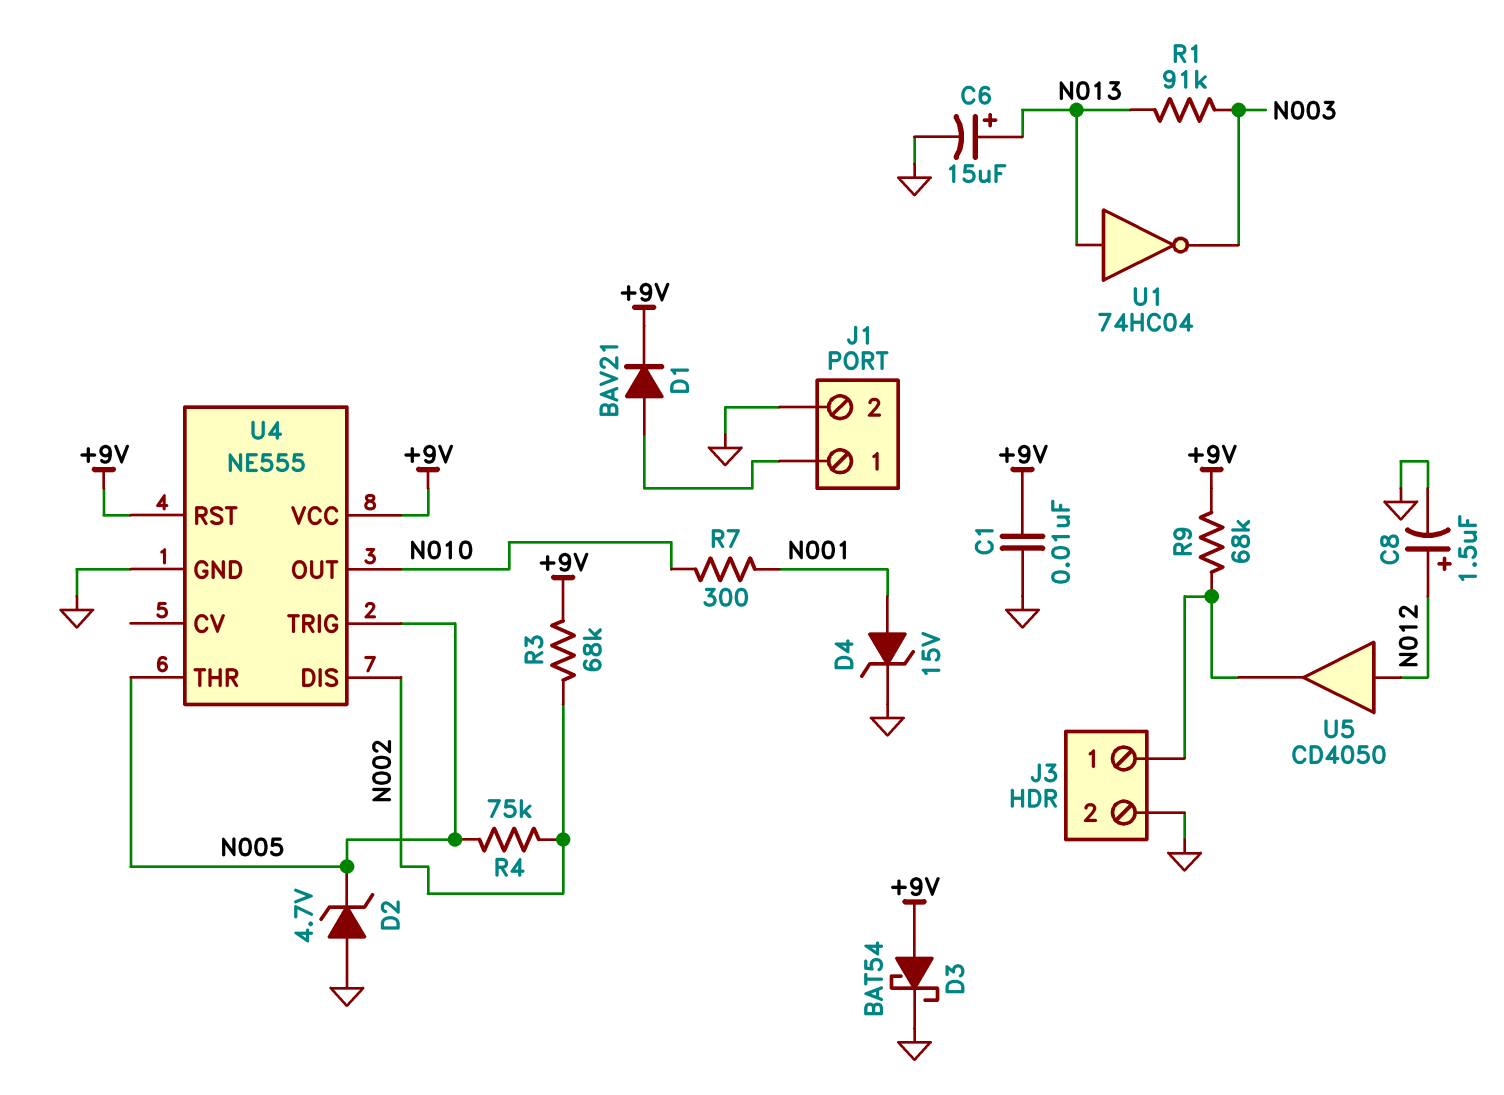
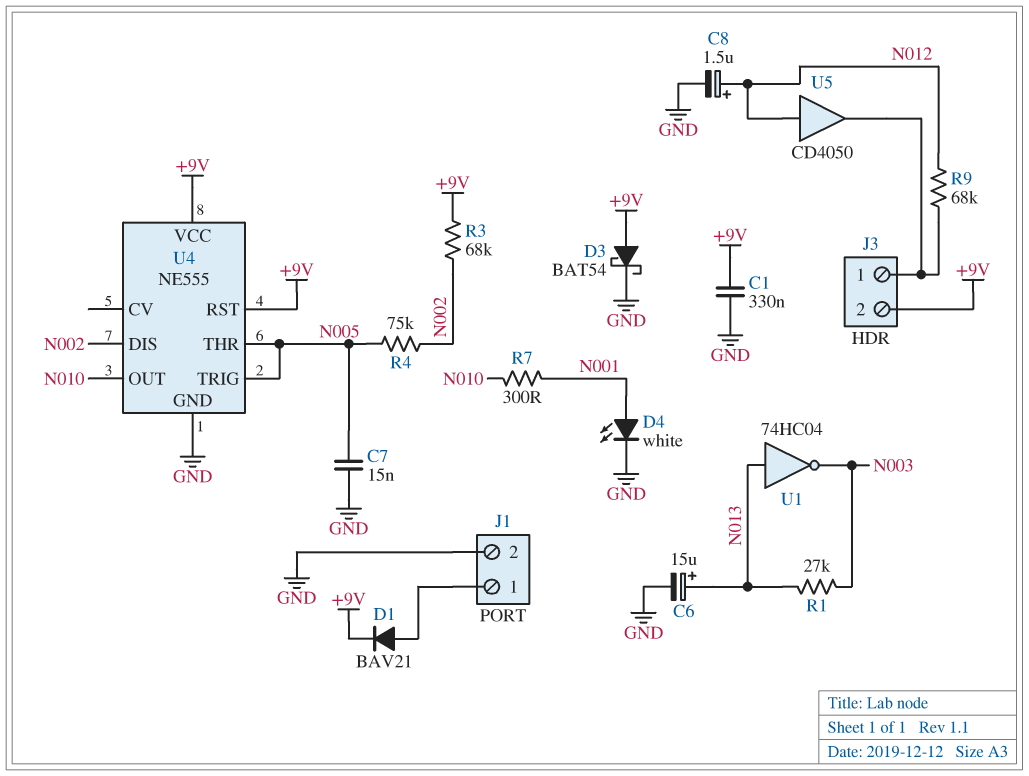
C1: 10nF (+9V, GND) -> 330nF (+9V, GND)
C7: none -> 15nF (GND, N005)
D2: zener 4.7V (A GND, K N005) -> none
D4: zener 15V (A N001, K GND) -> LED white (A N001, K GND)
J3 pin 2: GND -> +9V
R1: 91k (N003, N013) -> 27k (N003, N013)
R9: 68k (+9V, J3/1) -> 68k (J3/1, N012)

